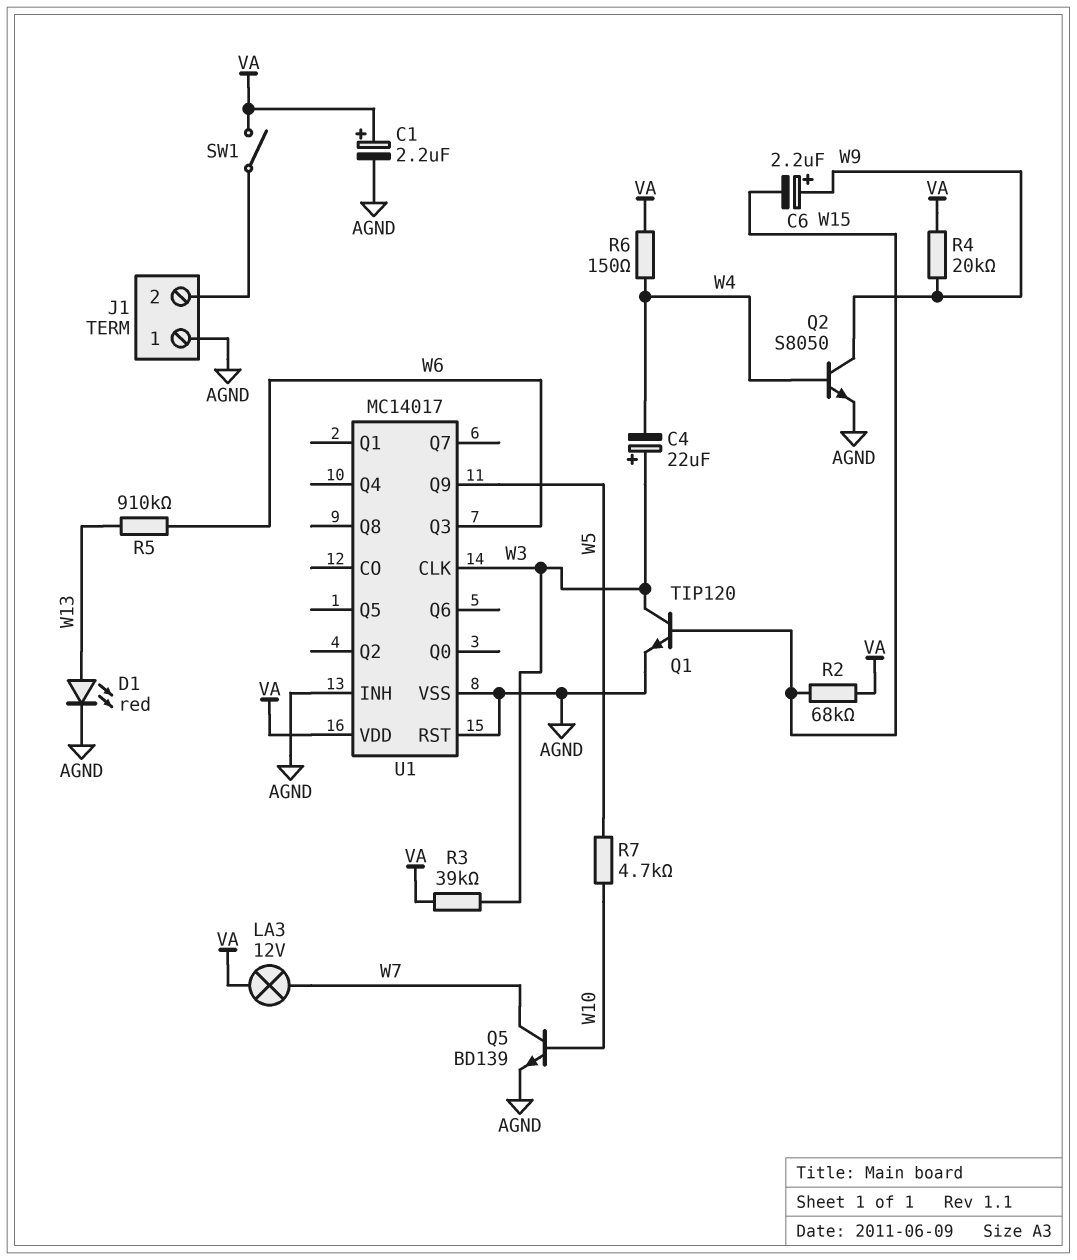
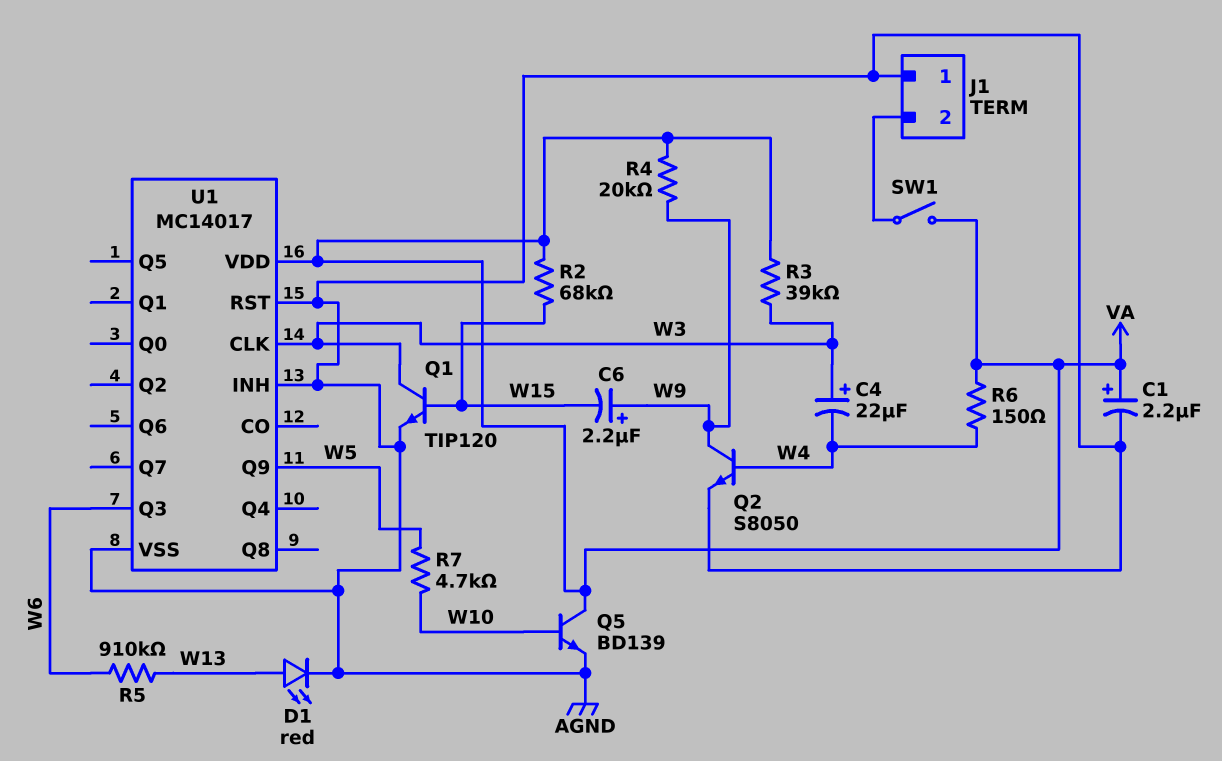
LA3: lamp 12V (VA, W7) -> none
Q5: NPN BD139 (B W10, C W7, E AGND) -> NPN BD139 (B W10, C VA, E AGND)

